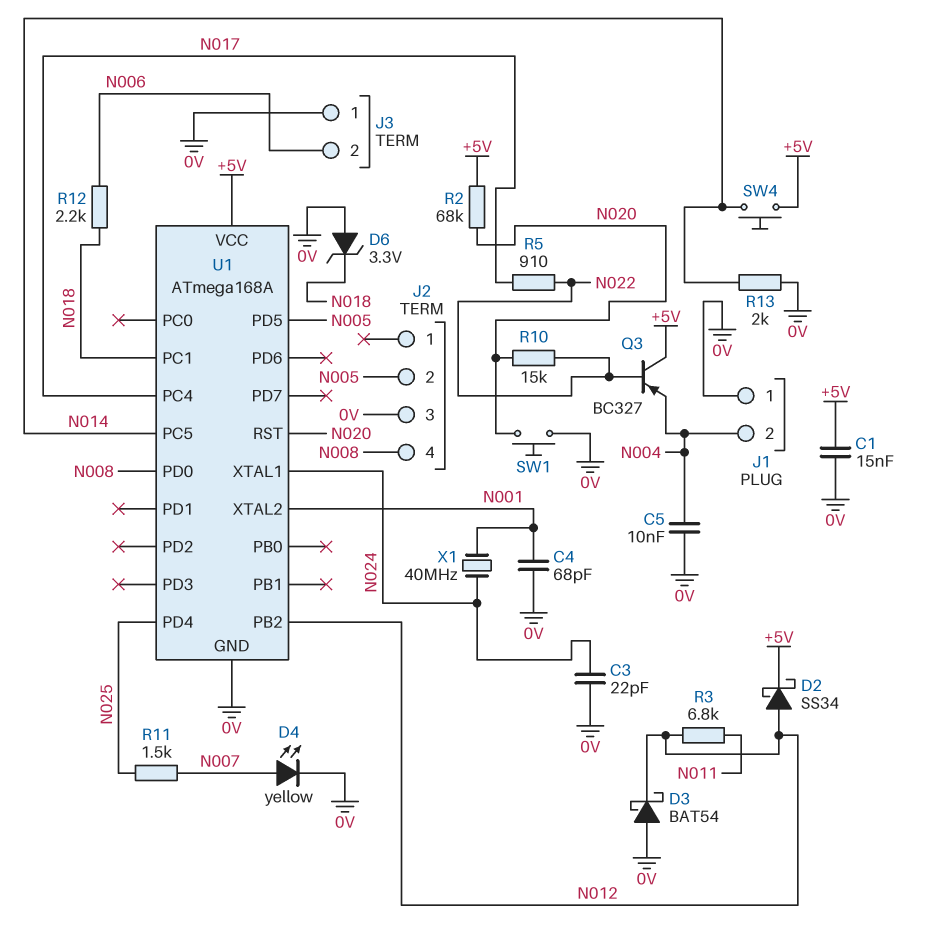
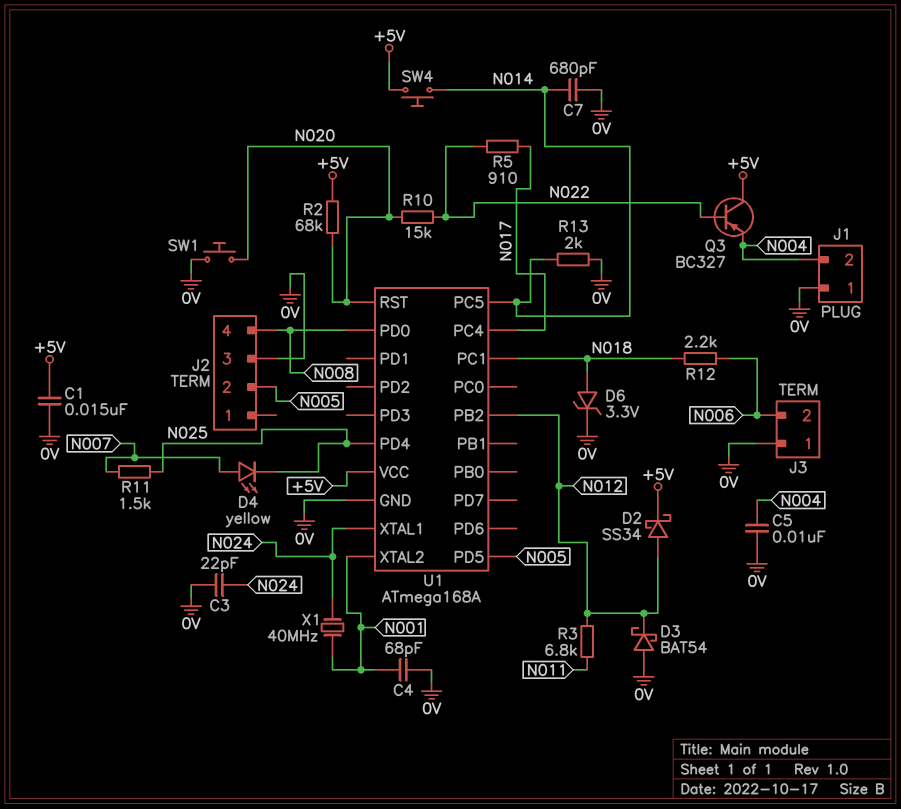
C7: none -> 680pF (0V, N014)
D4: LED yellow (A N007, K 0V) -> LED yellow (A N007, K N025)
D6: zener 3.3V (A 0V, K N018) -> zener 3.3V (A N018, K 0V)

